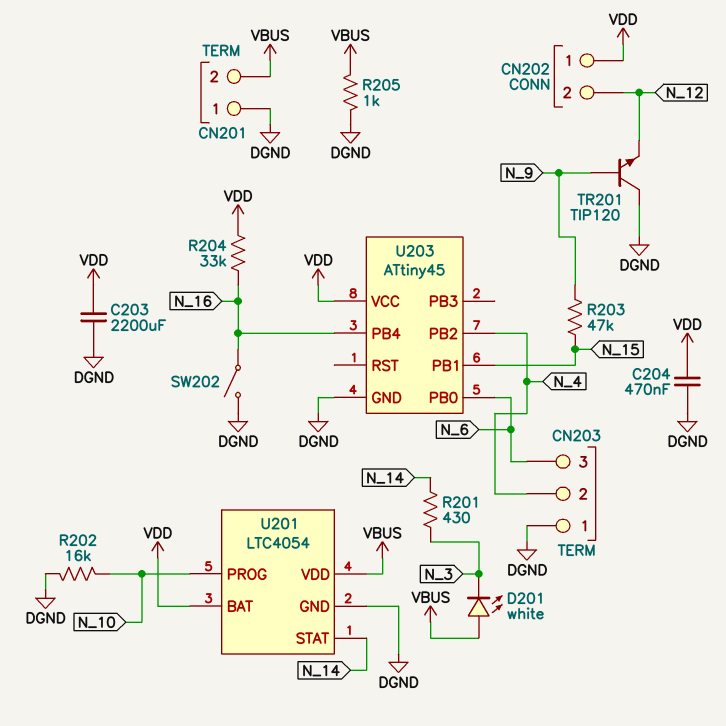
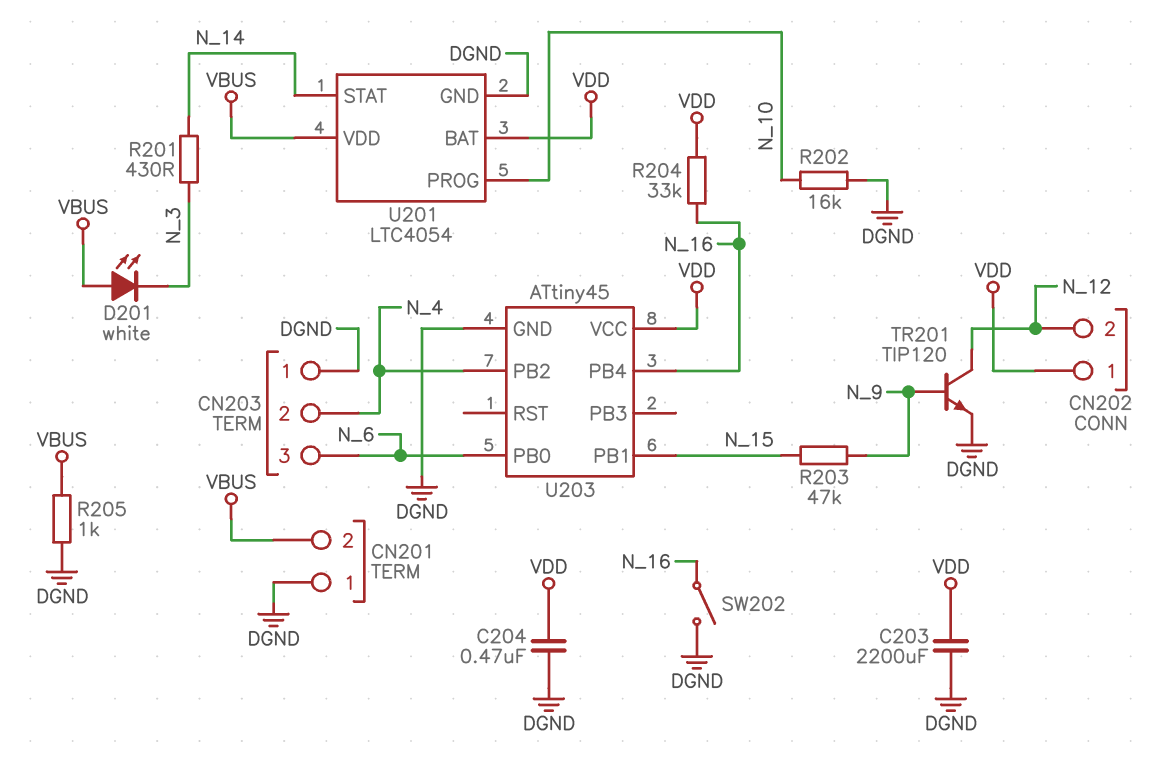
TR201: NPN TIP120 (B N_9, C DGND, E N_12) -> NPN TIP120 (B N_9, C N_12, E DGND)

